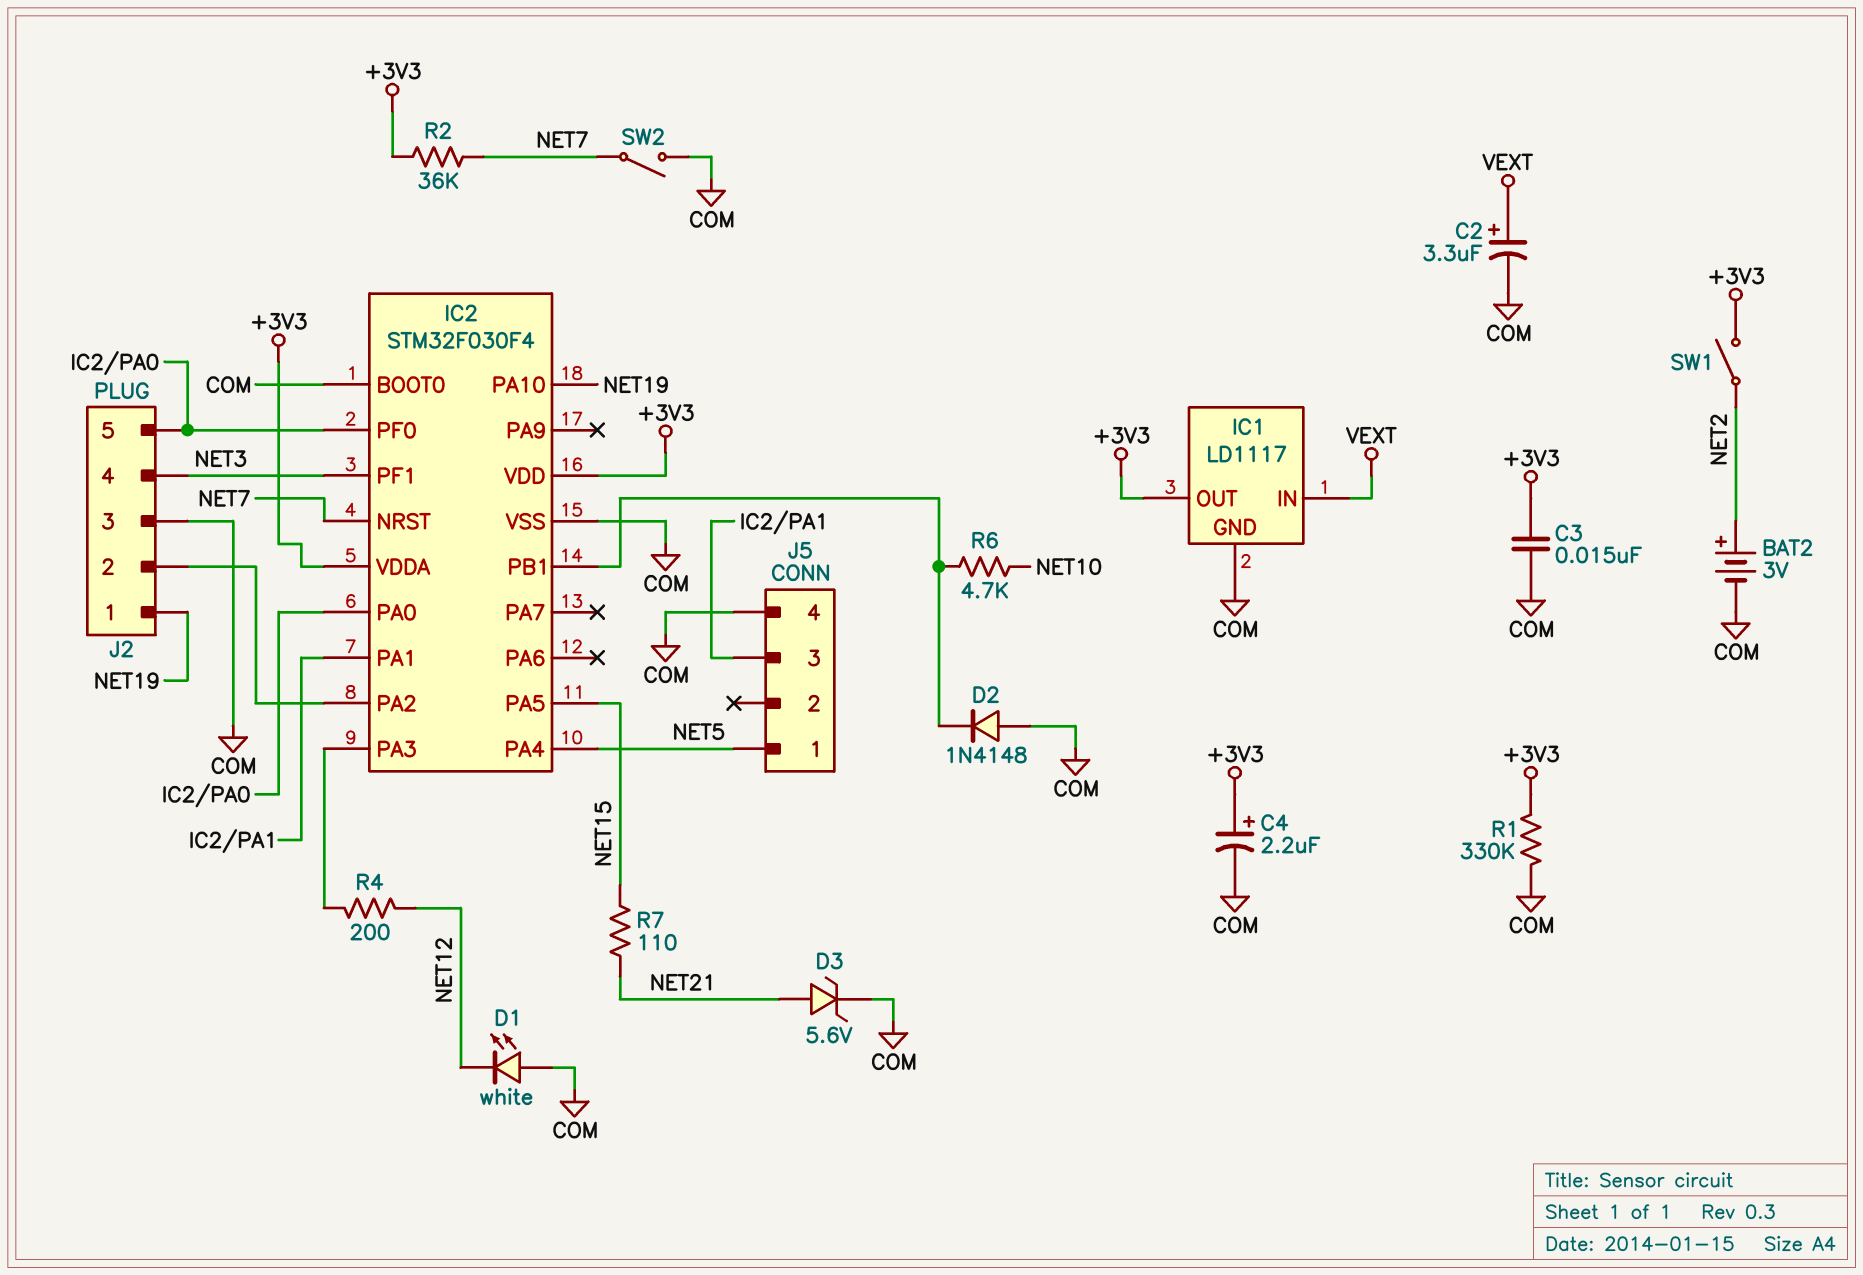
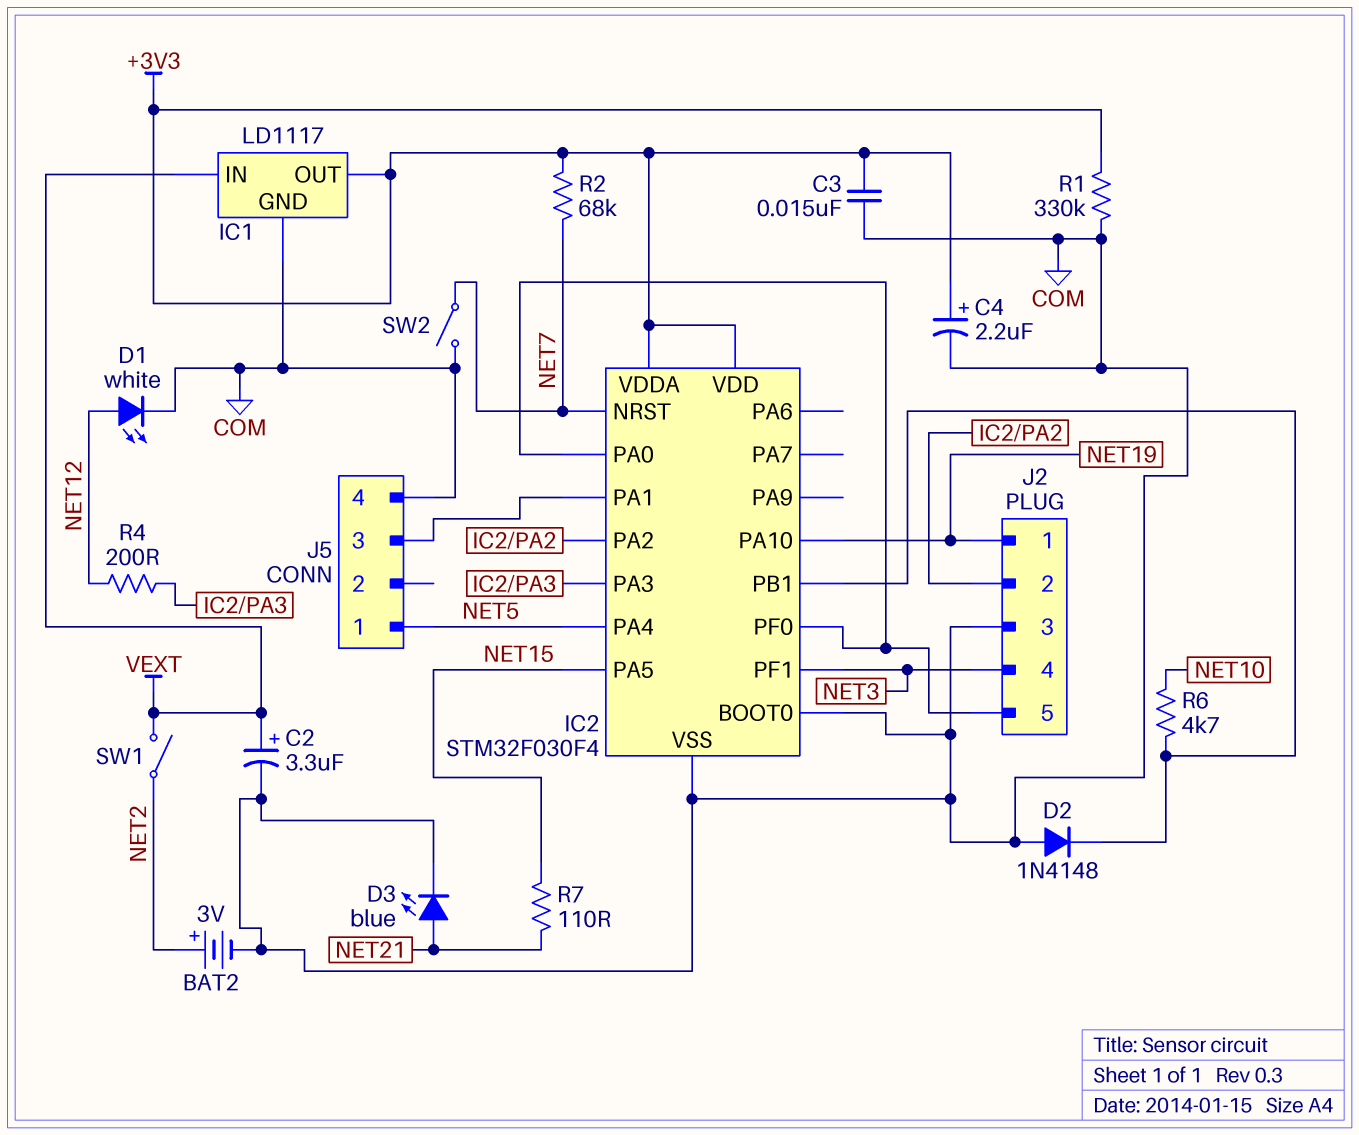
D1: LED white (A COM, K NET12) -> LED white (A NET12, K COM)
D3: zener 5.6V (A NET21, K COM) -> LED blue (A NET21, K COM)
R2: 36k (+3V3, NET7) -> 68k (+3V3, NET7)
SW1: switch (+3V3, NET2) -> switch (NET2, VEXT)

